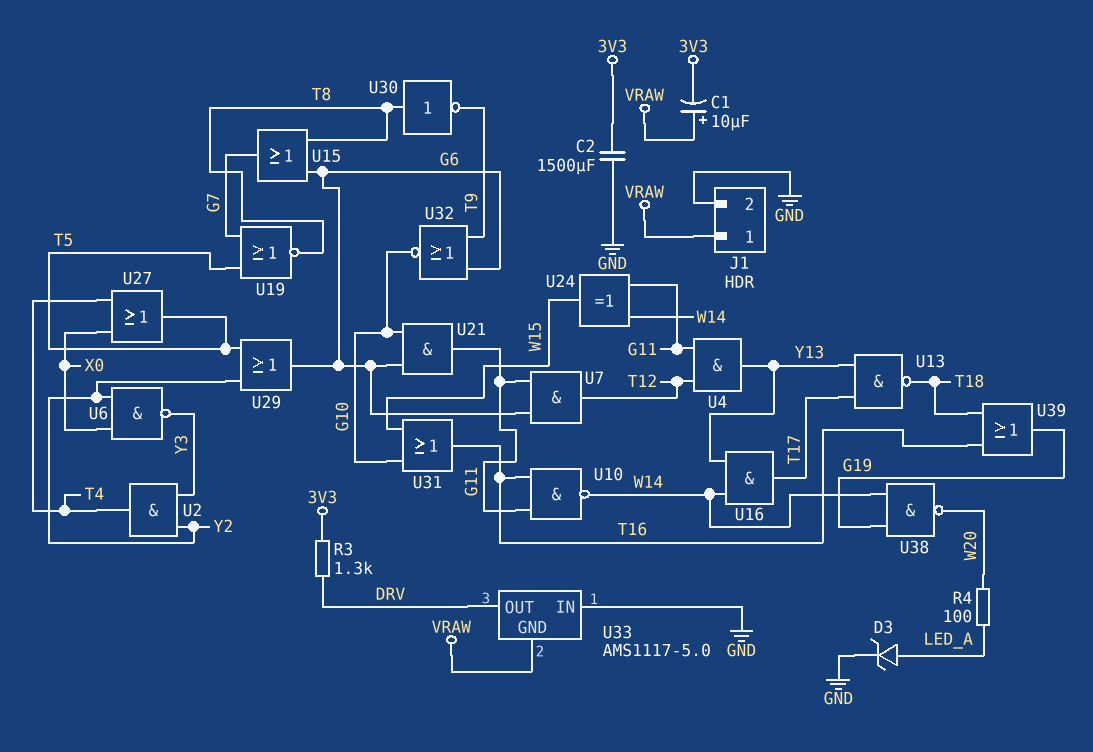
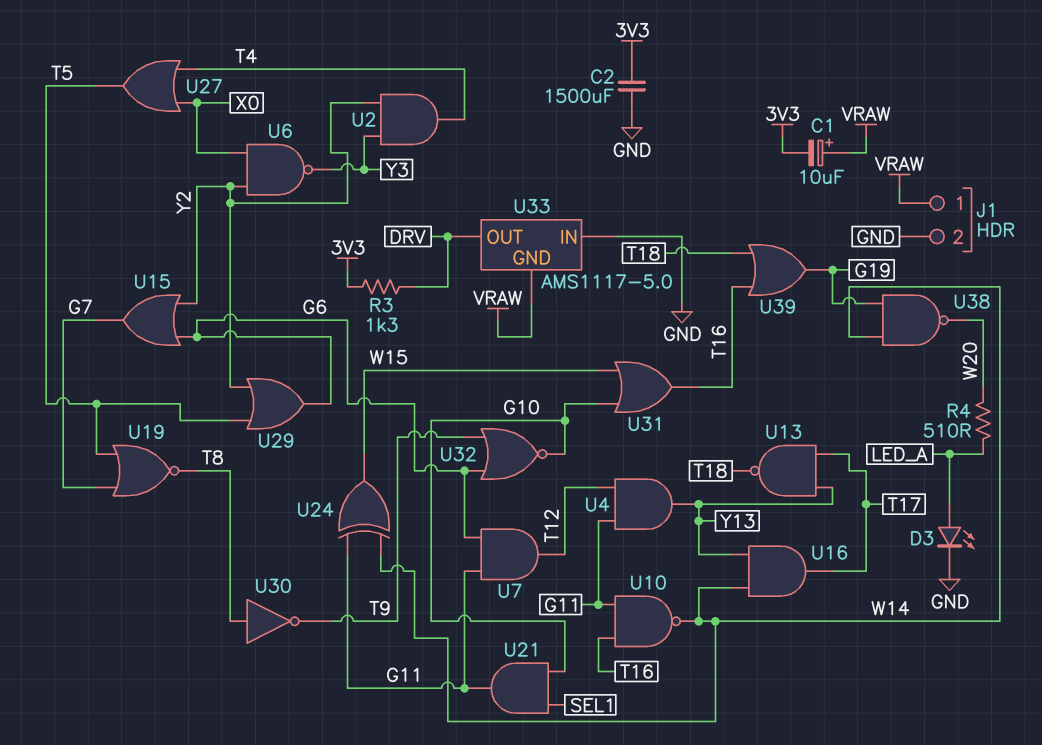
D3: zener (A LED_A, K GND) -> LED (A LED_A, K GND)
R4: 100 (LED_A, W20) -> 510 (LED_A, W20)
U15: OR (in G6, in T8, out G7) -> OR (in G6, in Y2, out G7)
U21: AND (in G6, in G10, out G11) -> AND (in G10, in SEL1, out G11)

